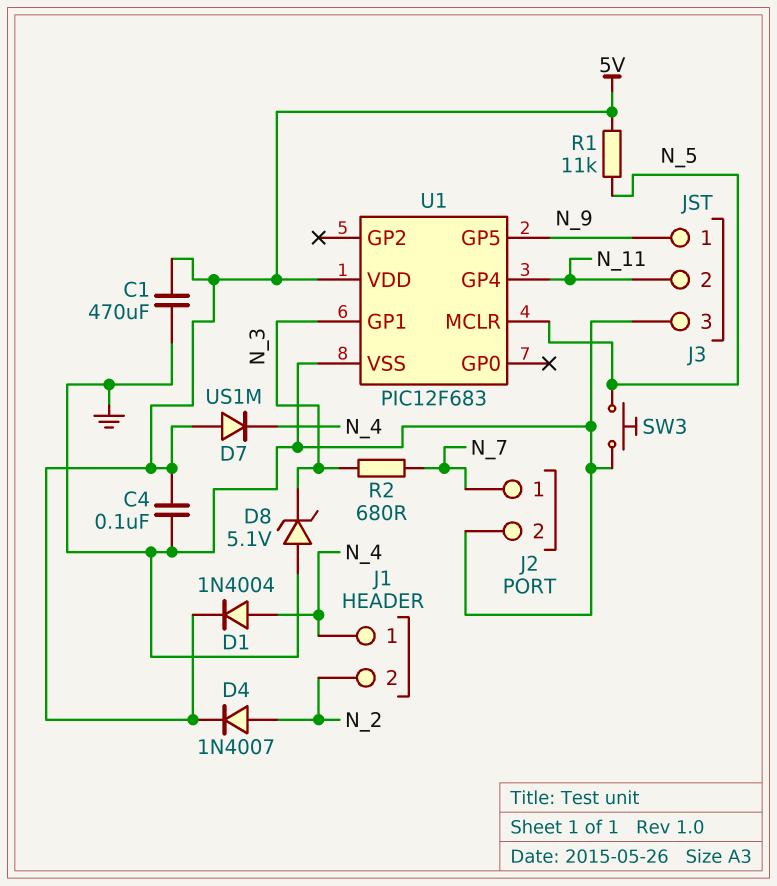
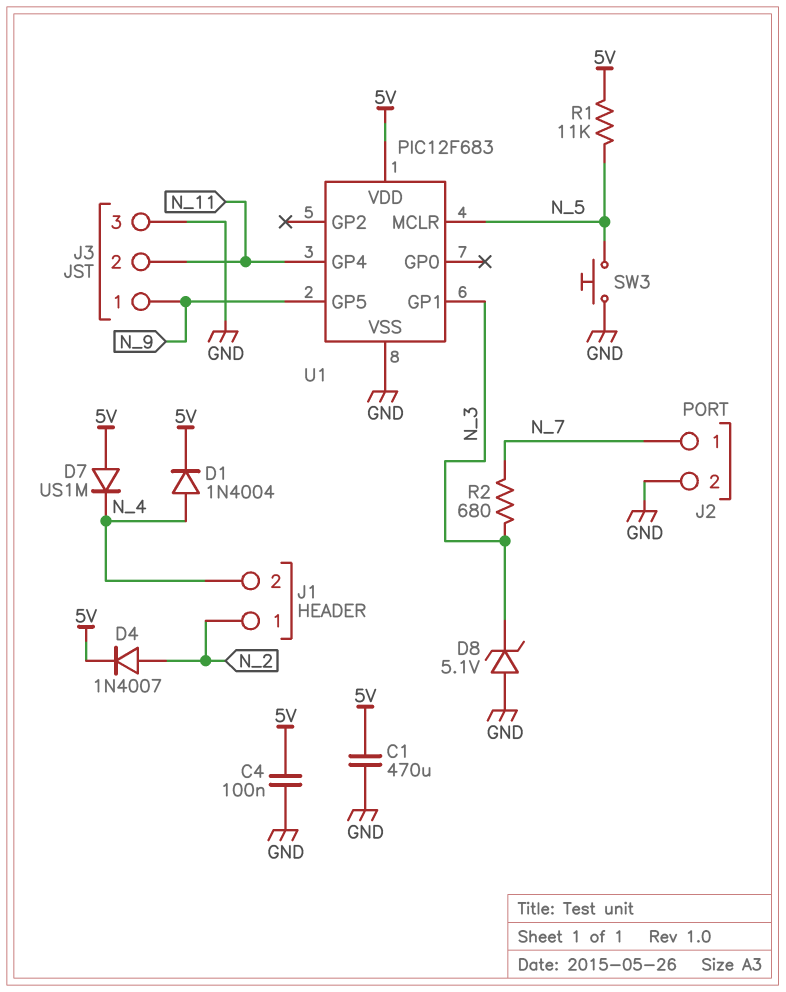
J1 pin 1: N_4 -> N_2
J1 pin 2: N_2 -> N_4

